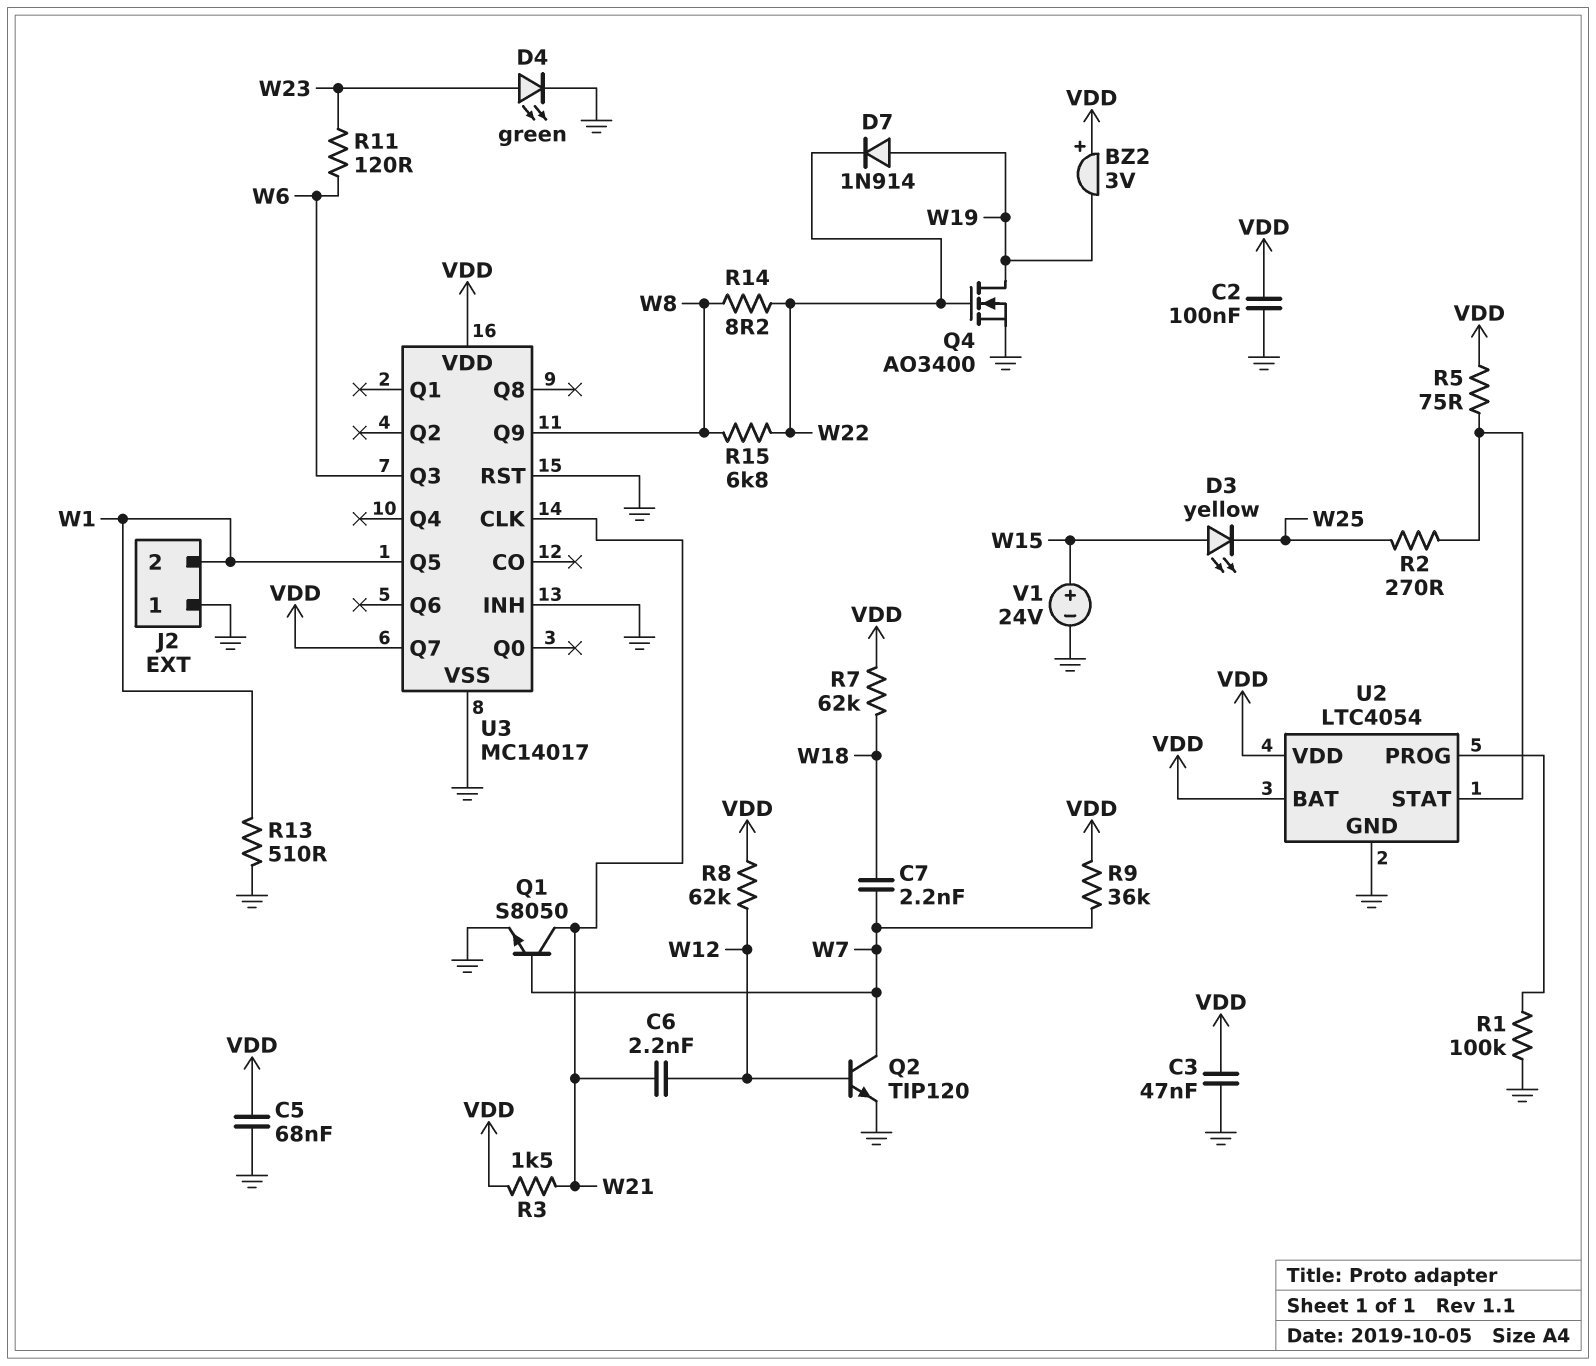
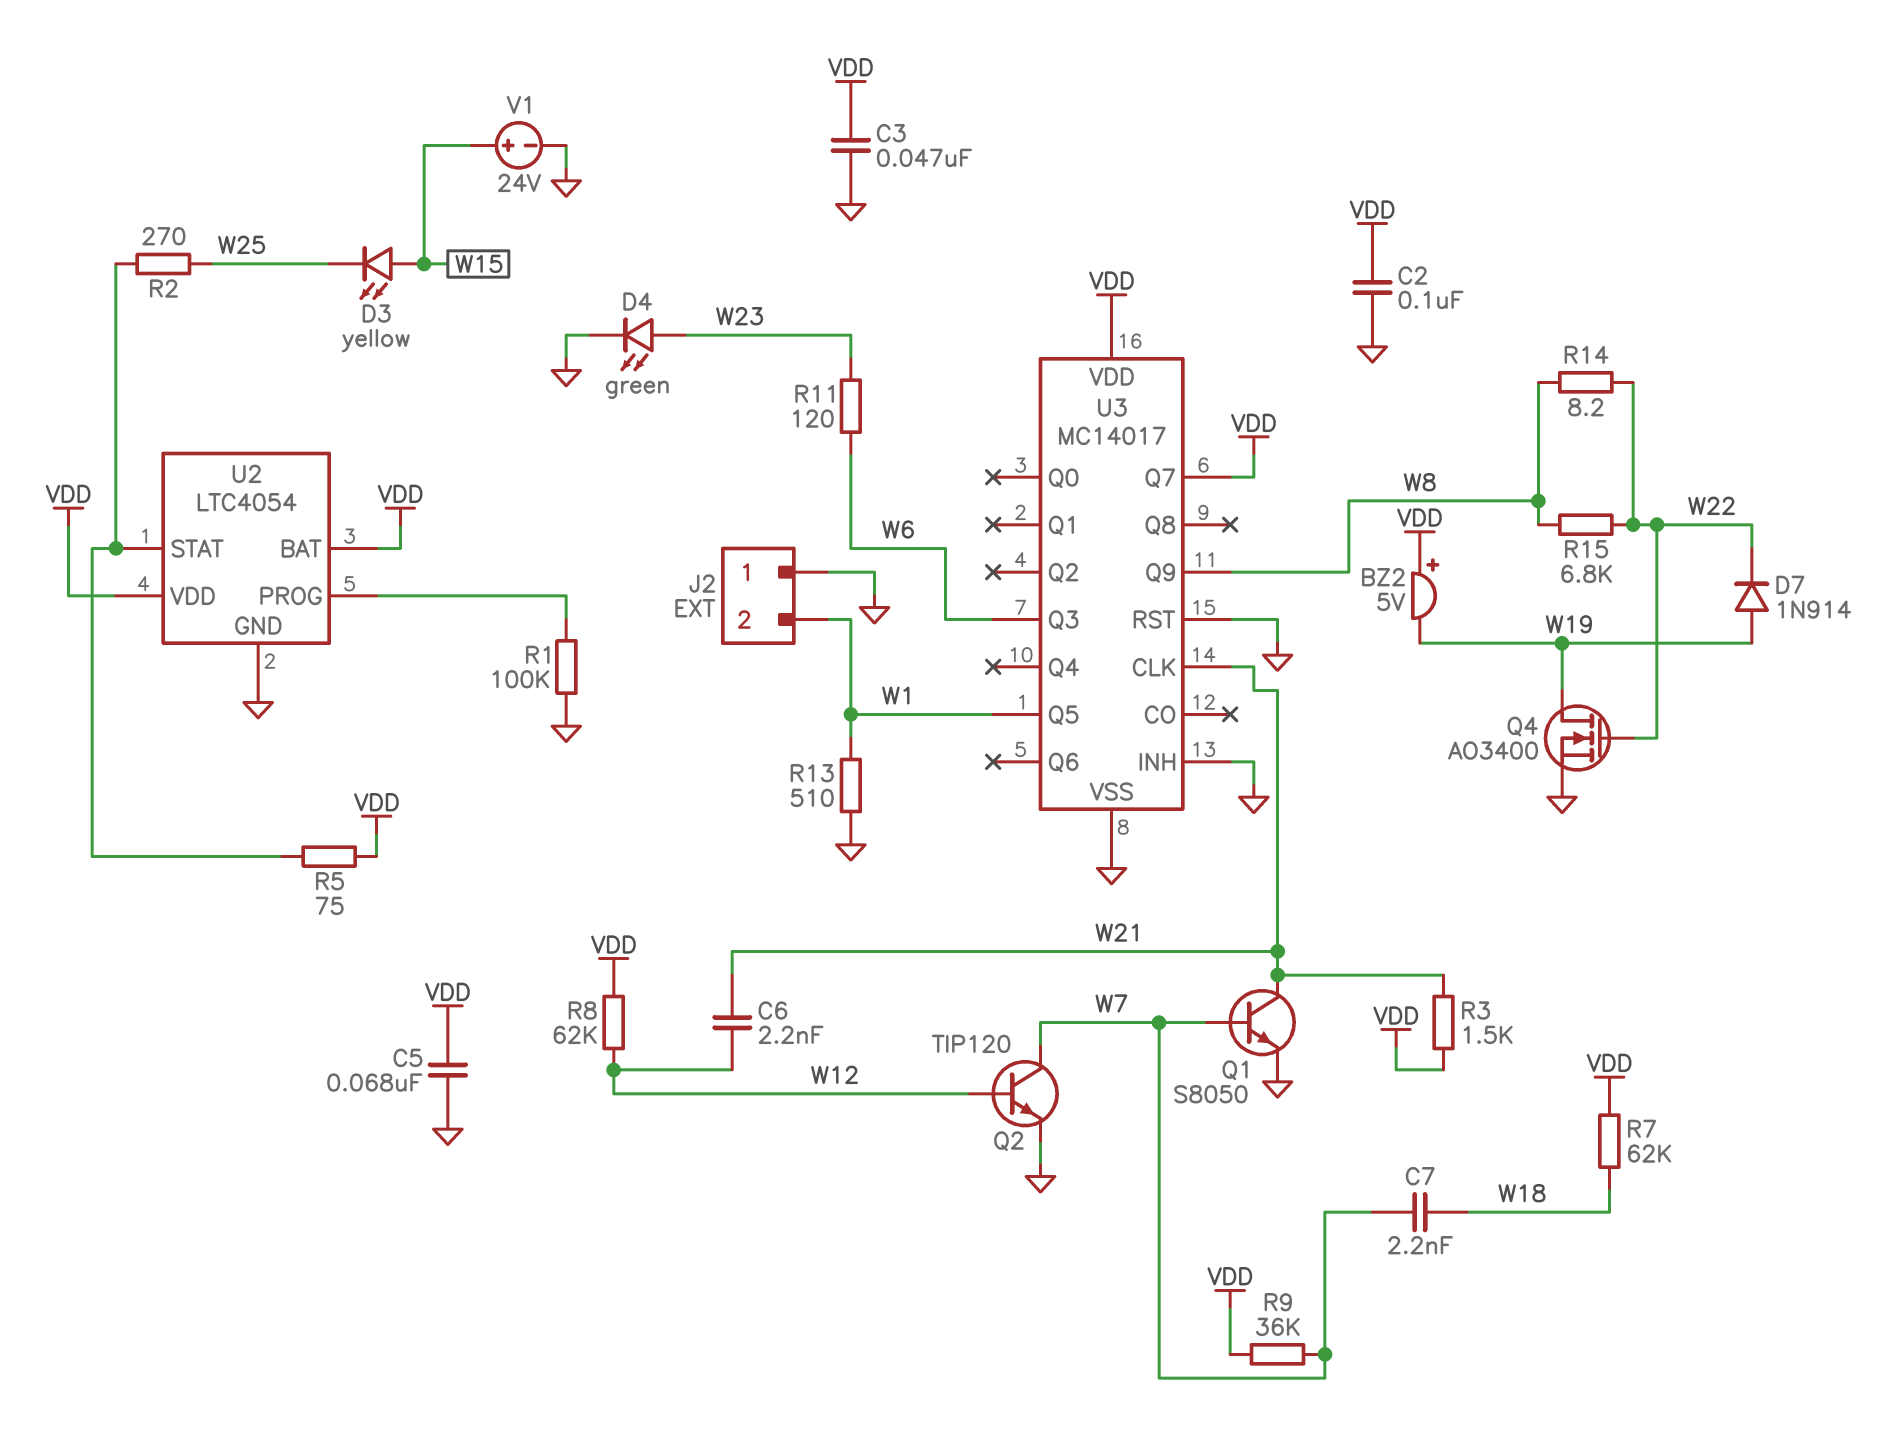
BZ2: buzzer 3V (plus VDD, minus W19) -> buzzer 5V (plus VDD, minus W19)

